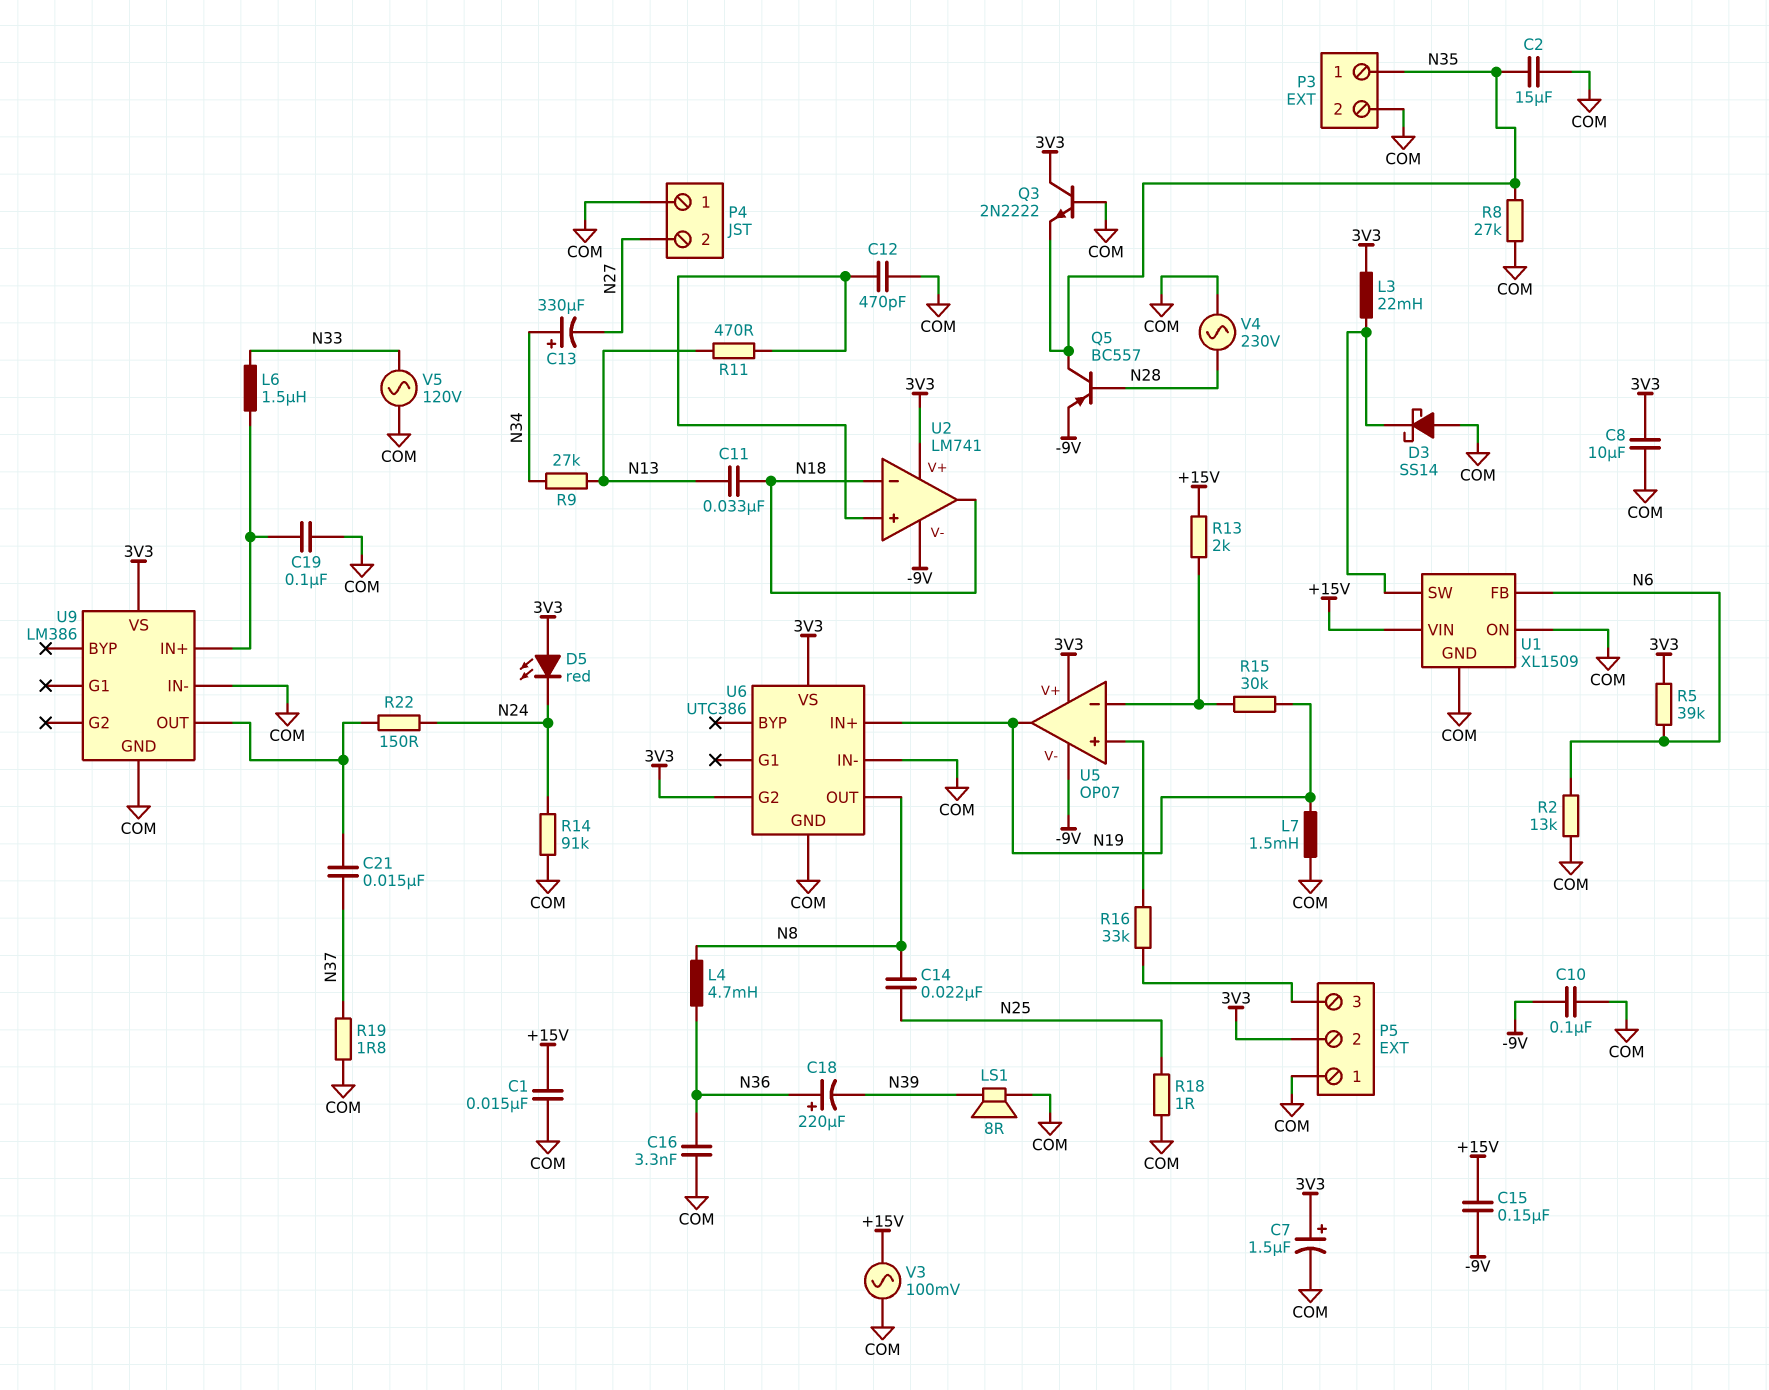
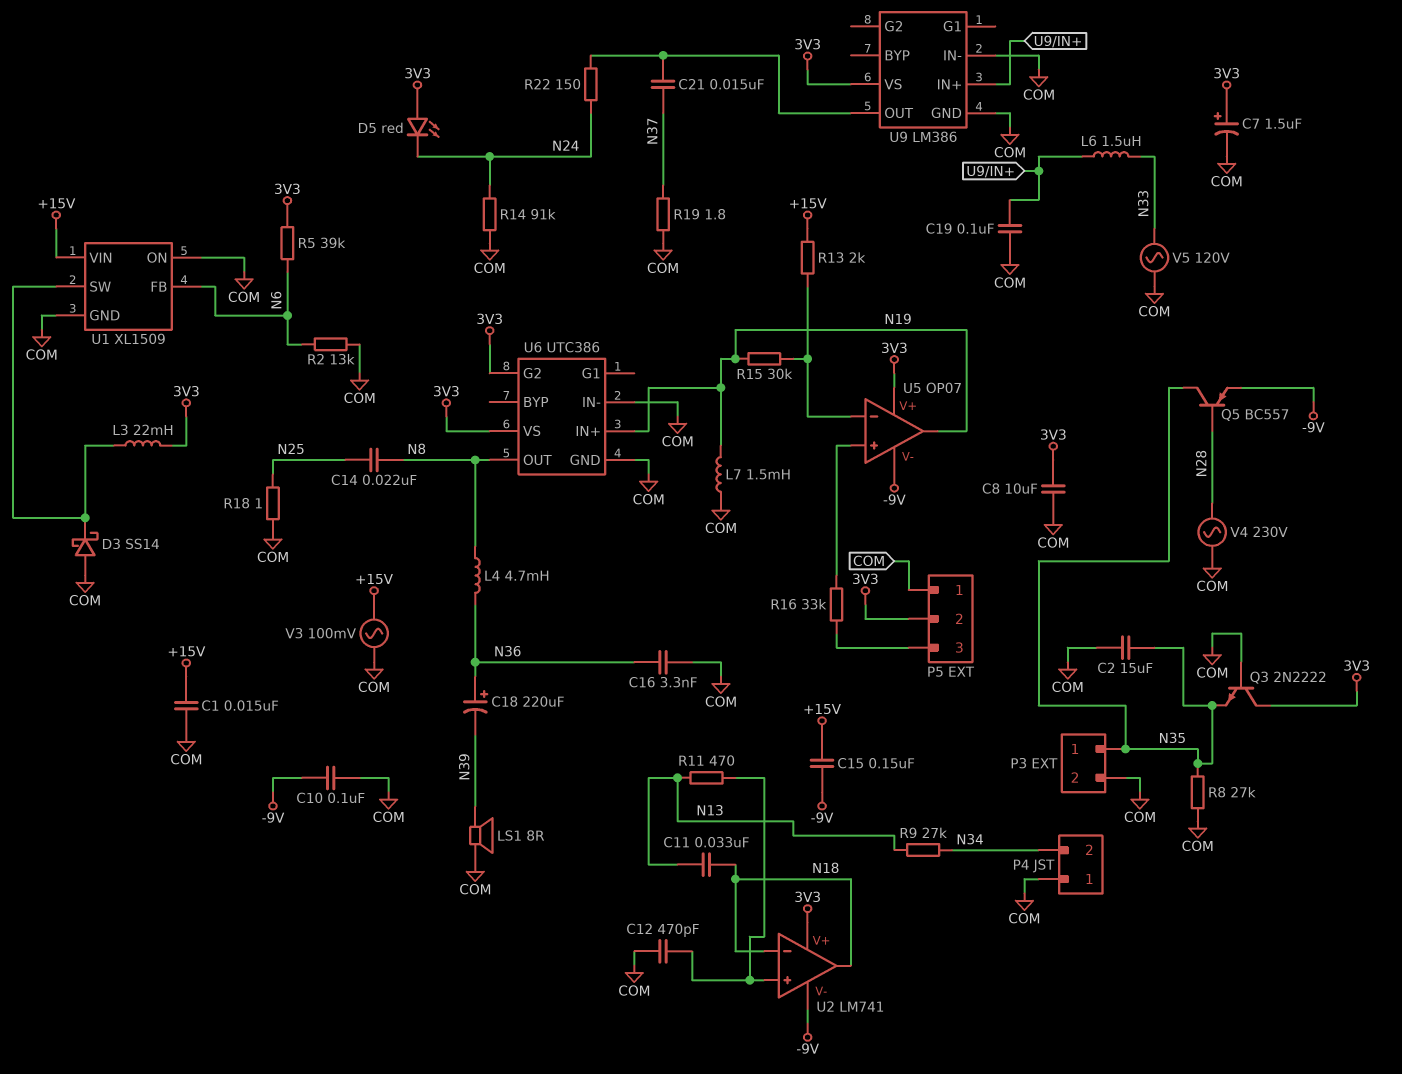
C13: 330uF (plus N34, minus N27) -> none
P4 pin 2: N27 -> N34

